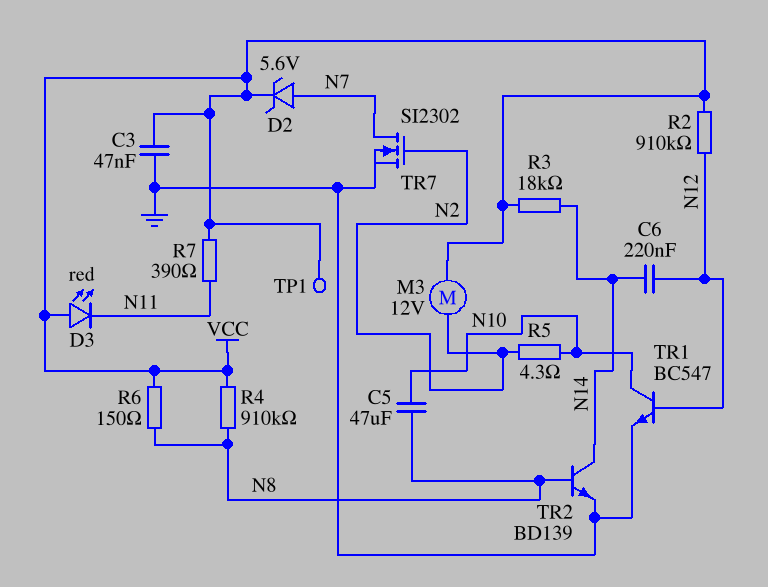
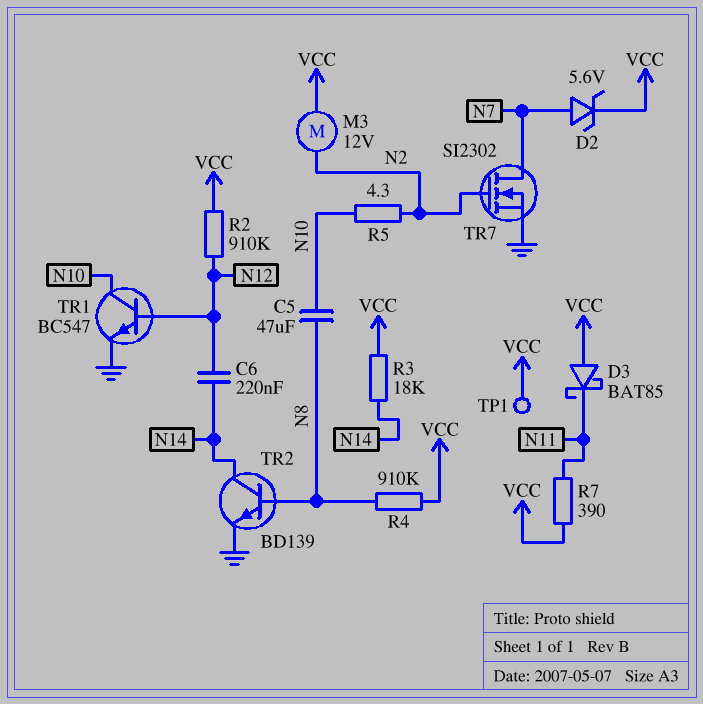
C3: 47nF (GND, VCC) -> none
D3: LED red (A VCC, K N11) -> schottky BAT85 (A VCC, K N11)
R6: 150 (N8, VCC) -> none

